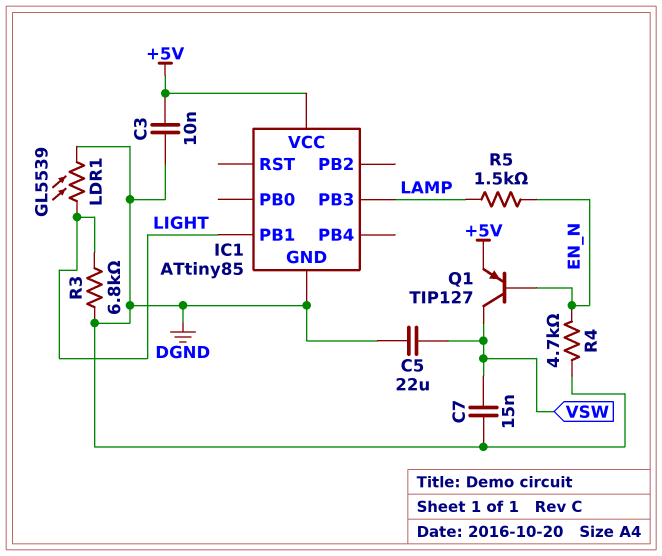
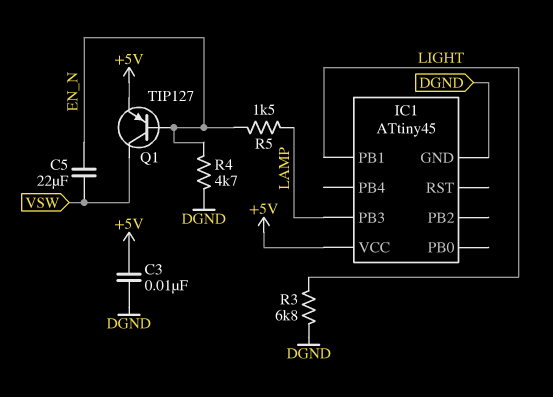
C5: 22uF (DGND, VSW) -> 22uF (EN_N, VSW)
C7: 15nF (DGND, VSW) -> none
IC1: ATtiny85 -> ATtiny45
LDR1: GL5539 (DGND, LIGHT) -> none

